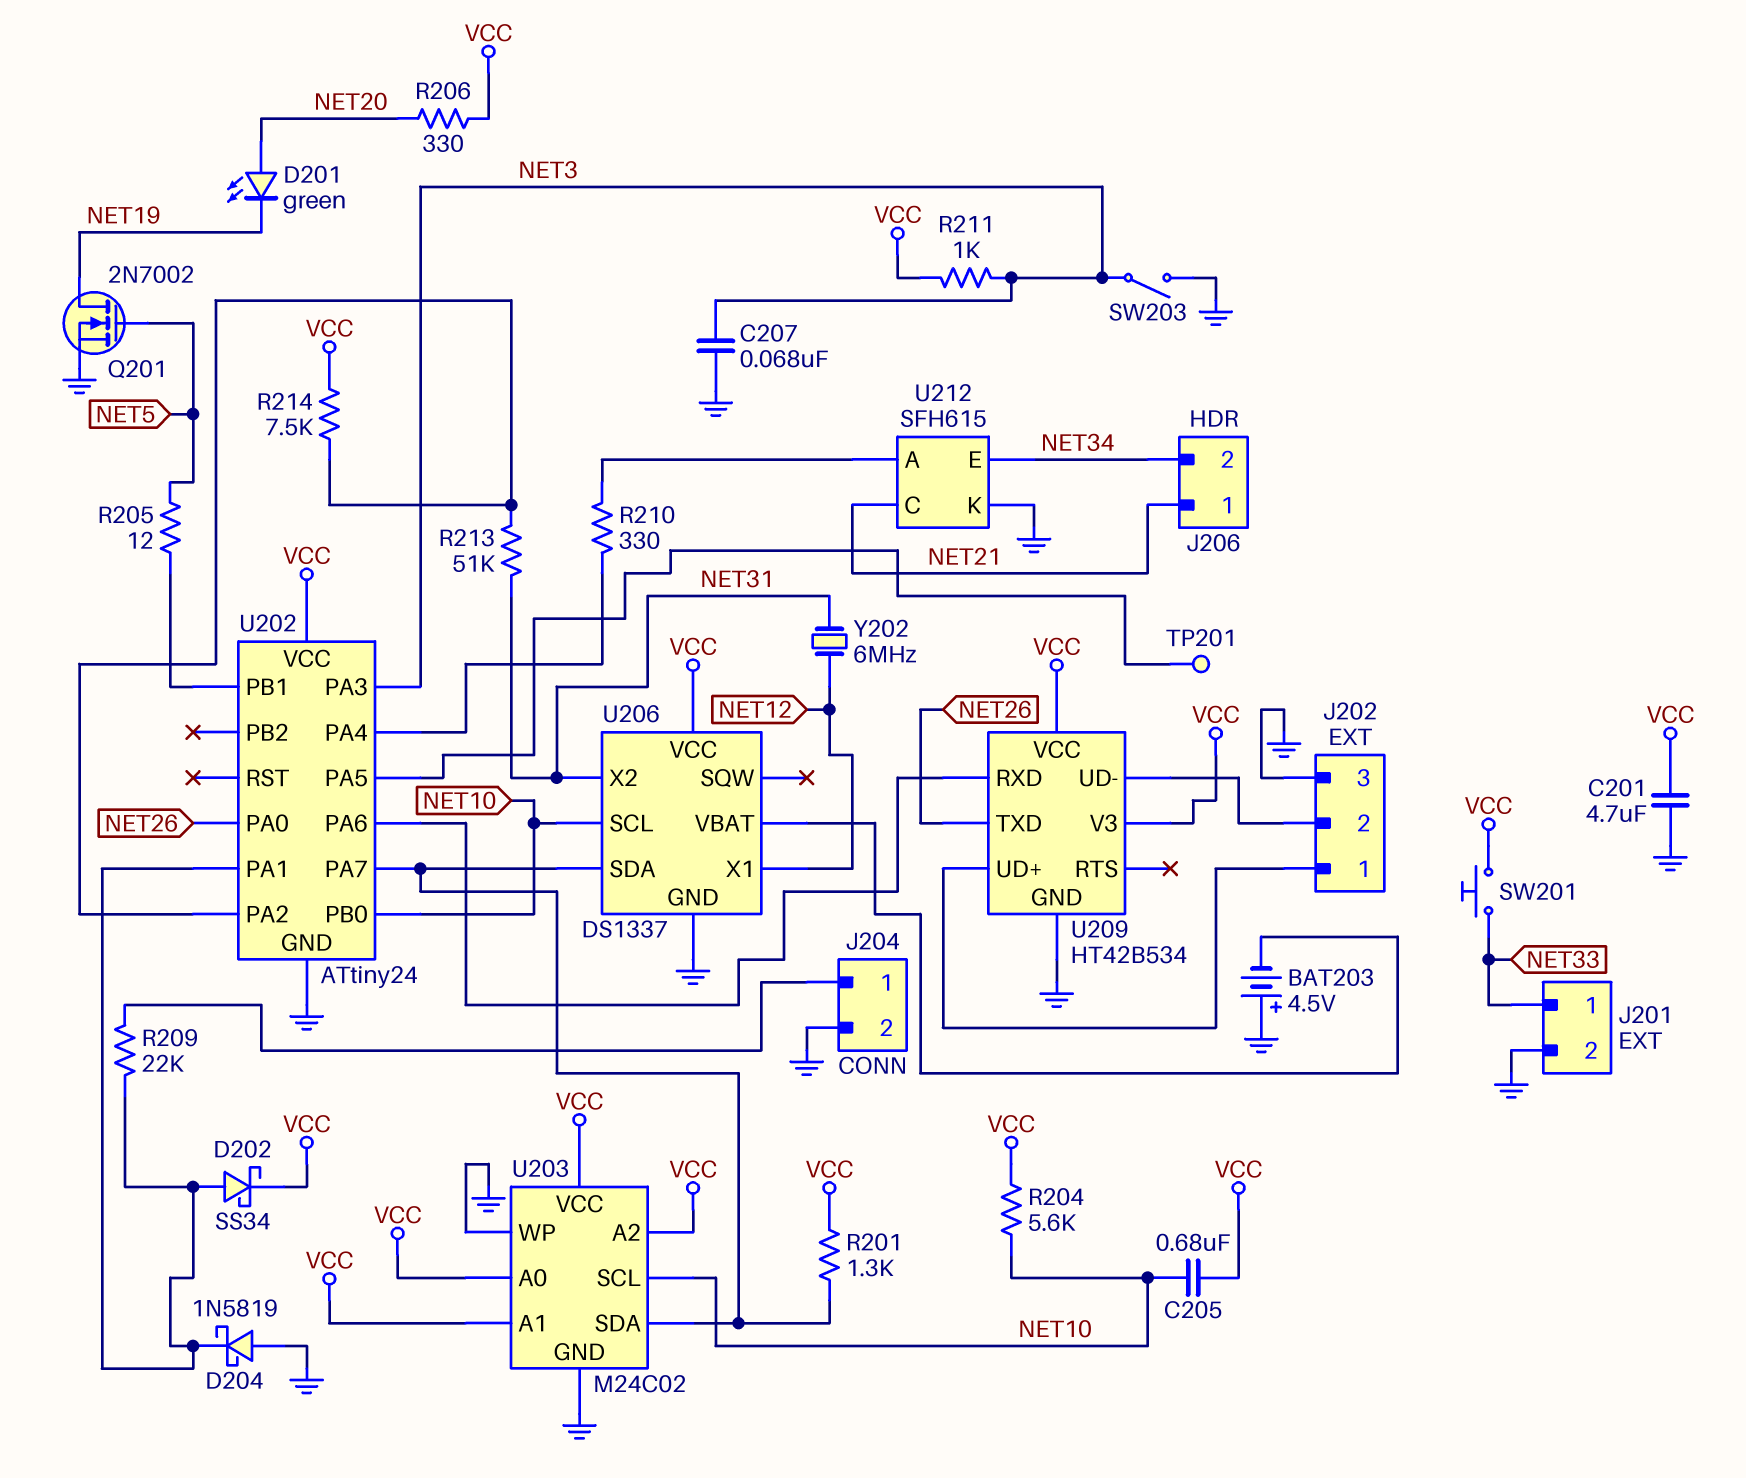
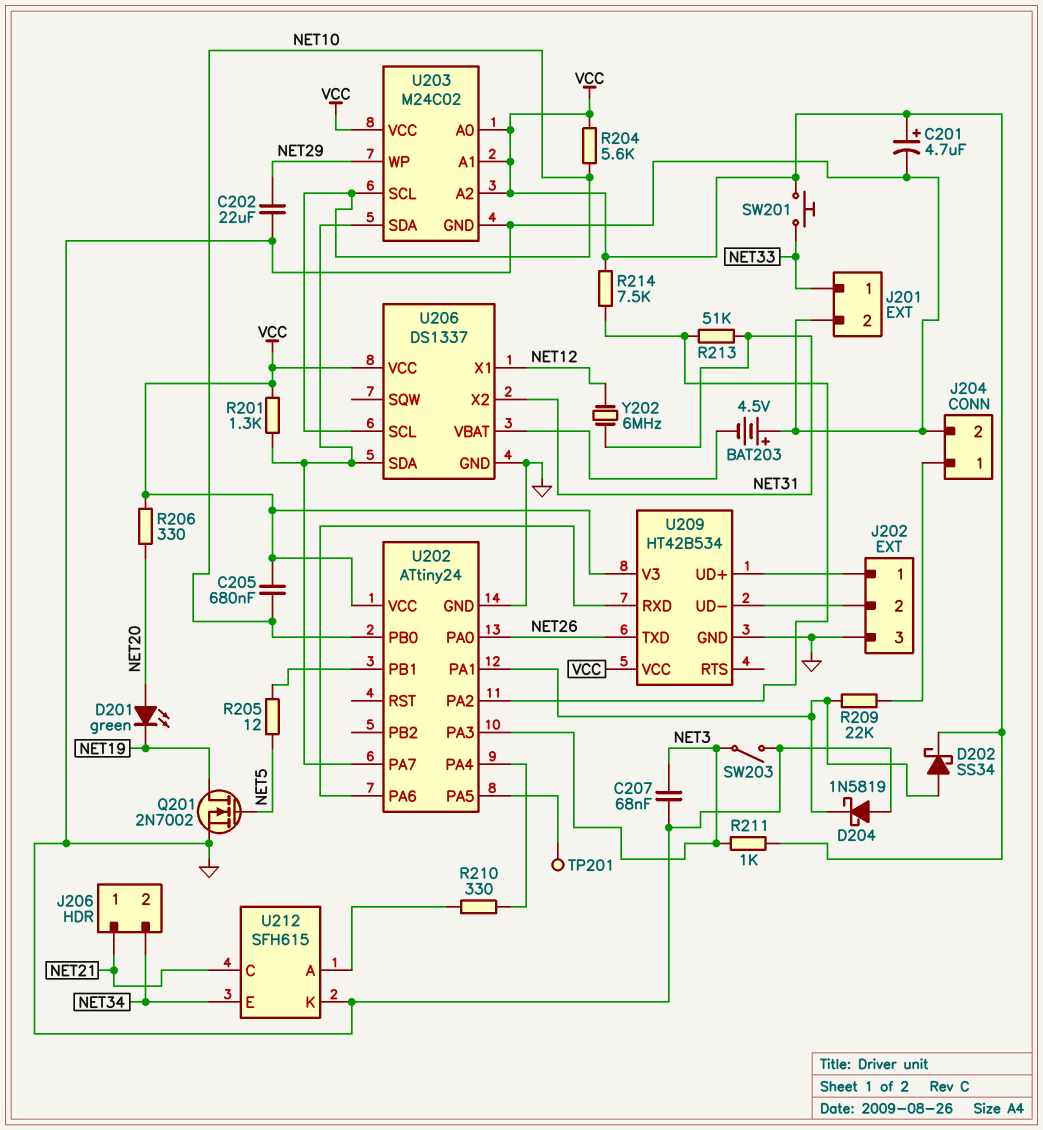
C201: 4.7uF (GND, VCC) -> 4.7uF (plus VCC, minus GND)
C202: none -> 22uF (GND, NET29)
U203 pin WP: GND -> NET29

